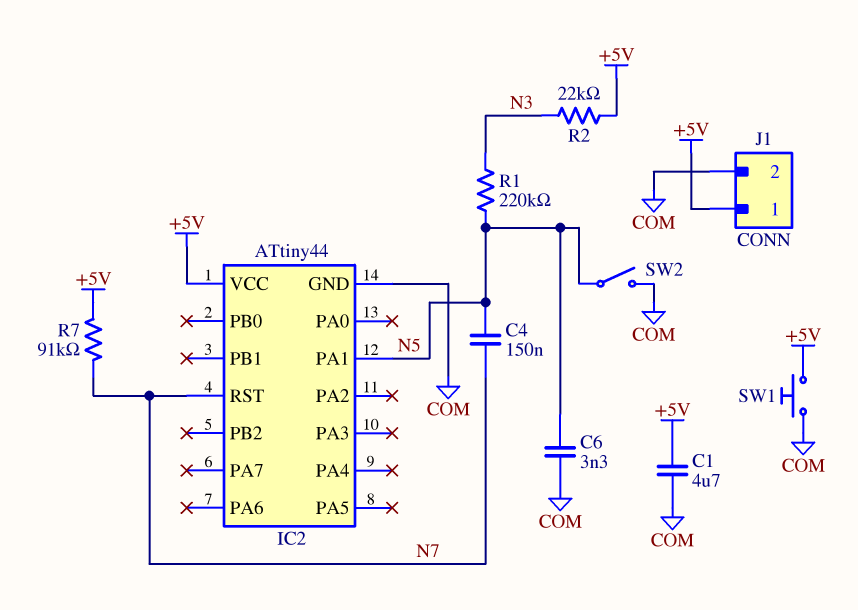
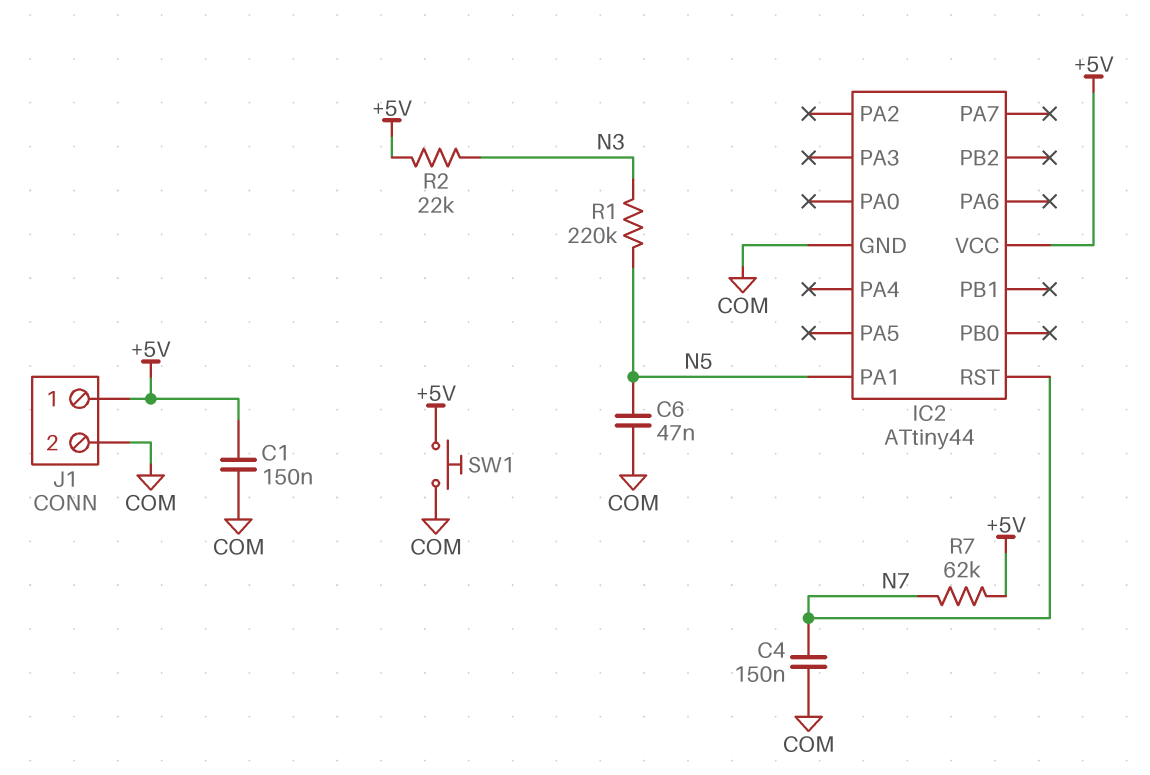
C1: 4.7uF (+5V, COM) -> 150nF (+5V, COM)
C4: 150nF (N5, N7) -> 150nF (COM, N7)
C6: 3.3nF (COM, N5) -> 47nF (COM, N5)
R7: 91k (+5V, N7) -> 62k (+5V, N7)
SW2: switch (COM, N5) -> none

